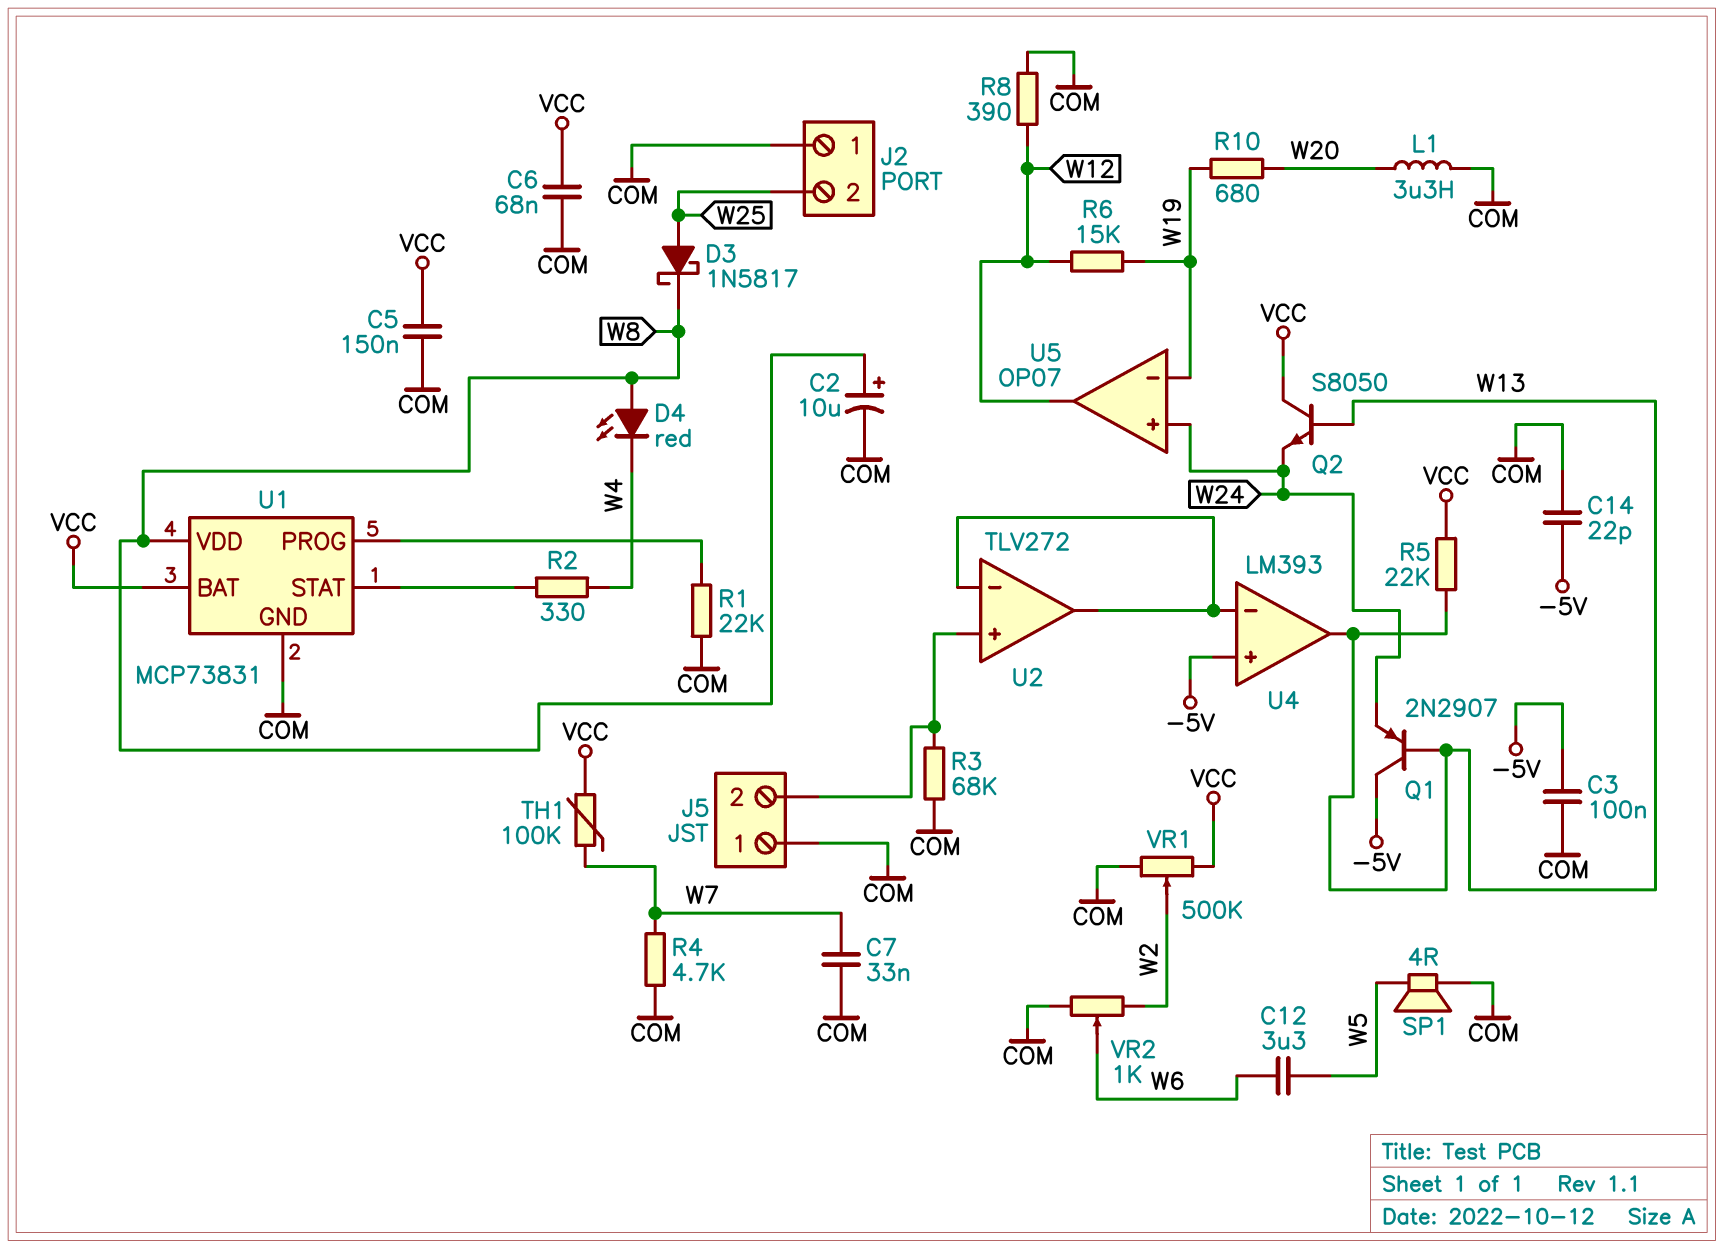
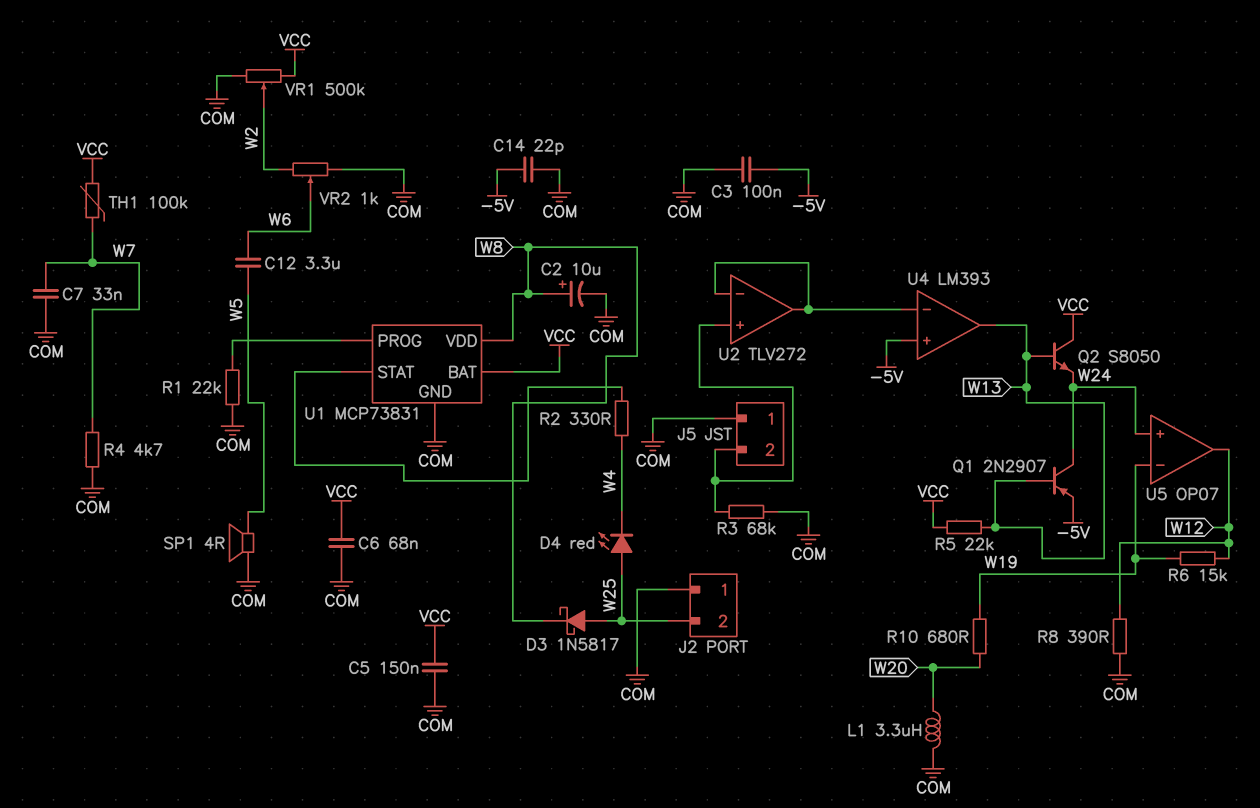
D4: LED red (A W8, K W4) -> LED red (A W25, K W4)
Q1: PNP 2N2907 (B W13, C -5V, E W24) -> PNP 2N2907 (B W13, C W24, E -5V)

